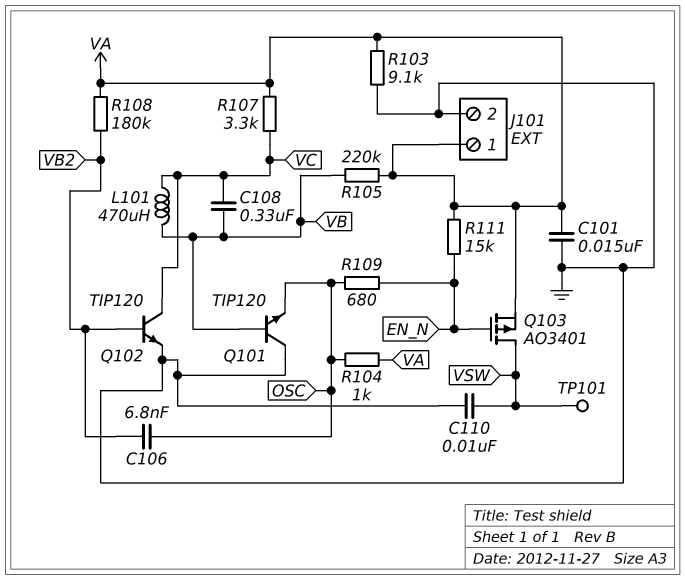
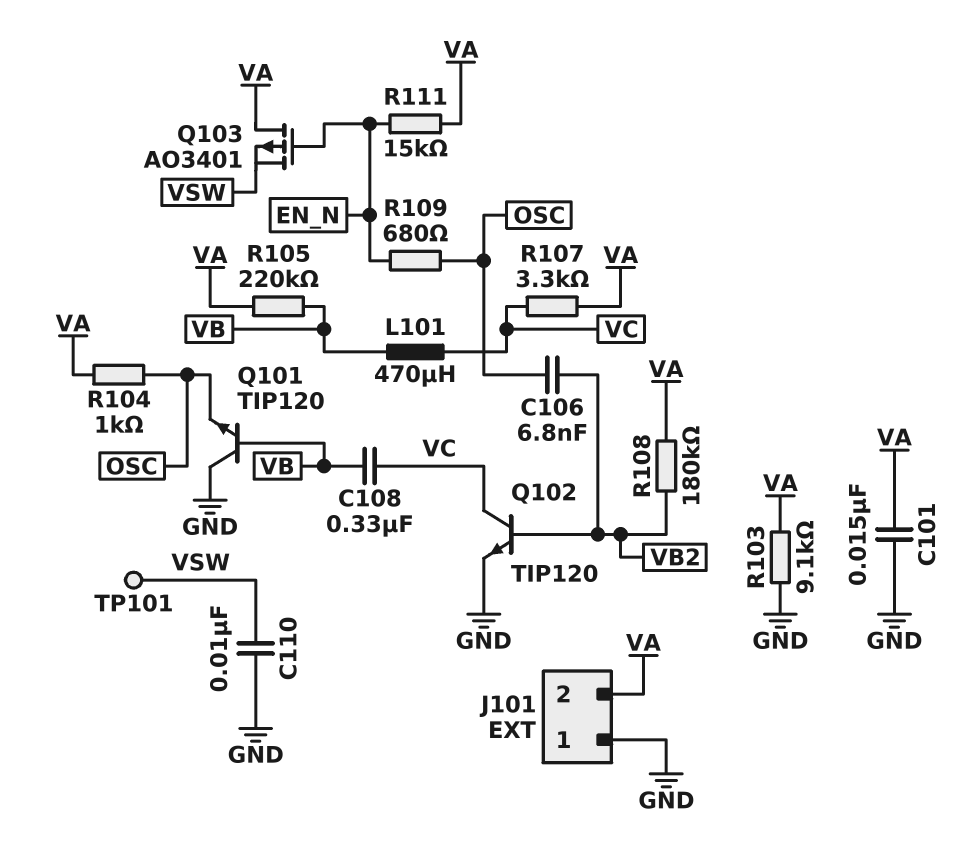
J101 pin 1: VA -> GND
J101 pin 2: GND -> VA
Q103: PMOS AO3401 (G EN_N, D VSW, S VA) -> PMOS AO3401 (G EN_N, D VA, S VSW)

